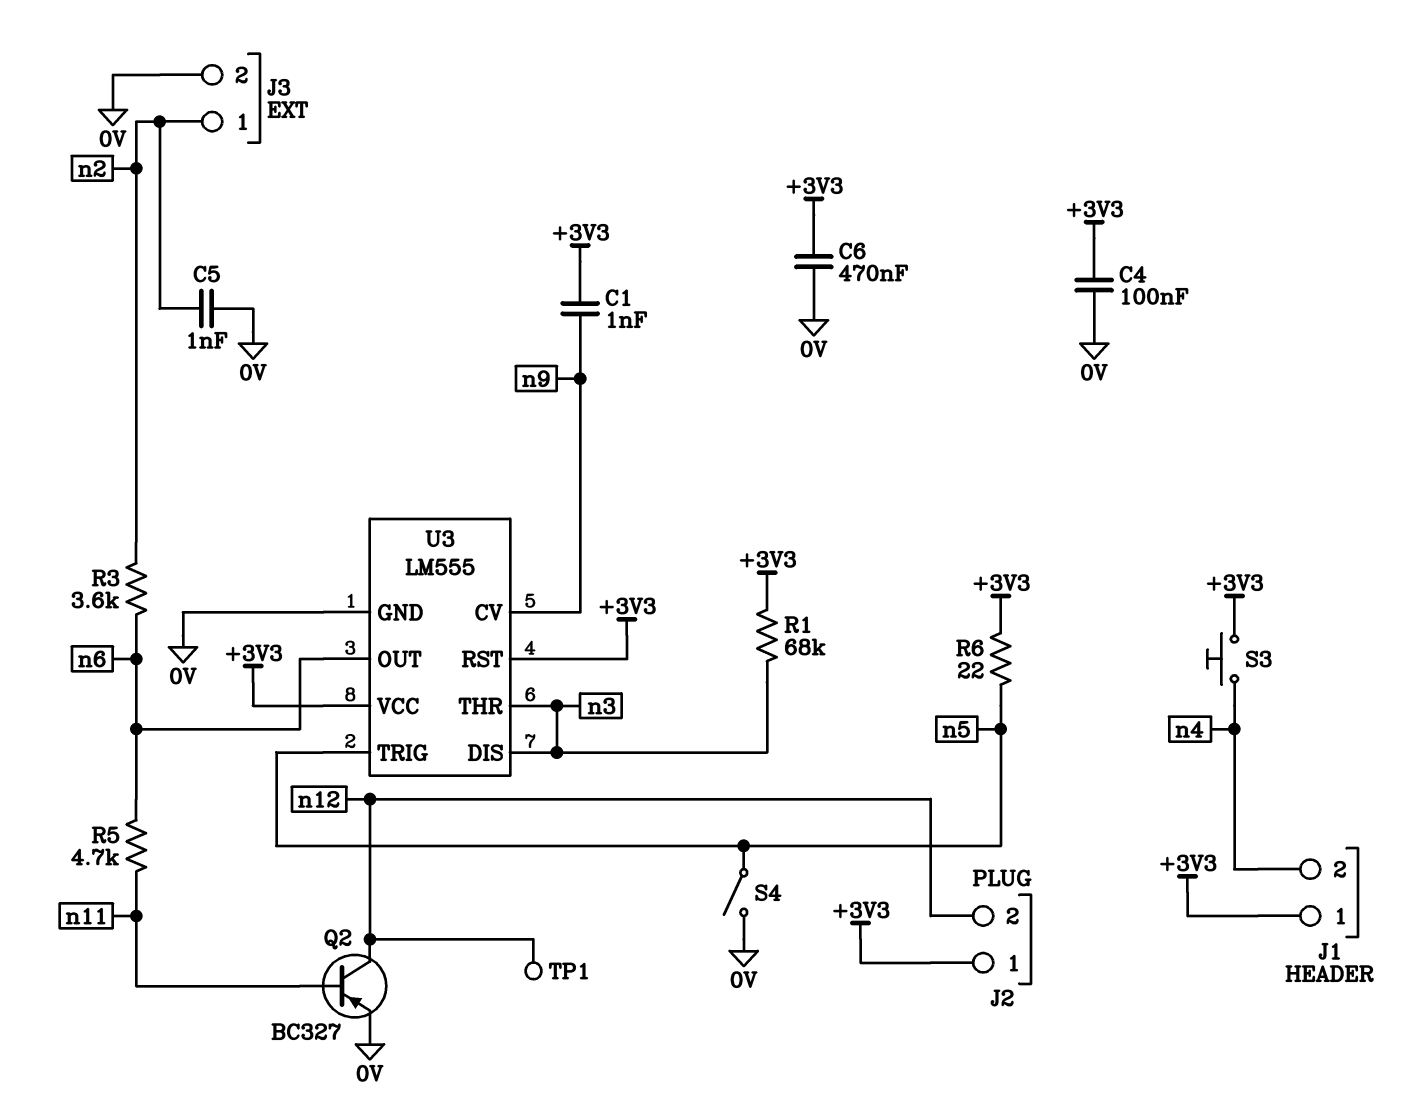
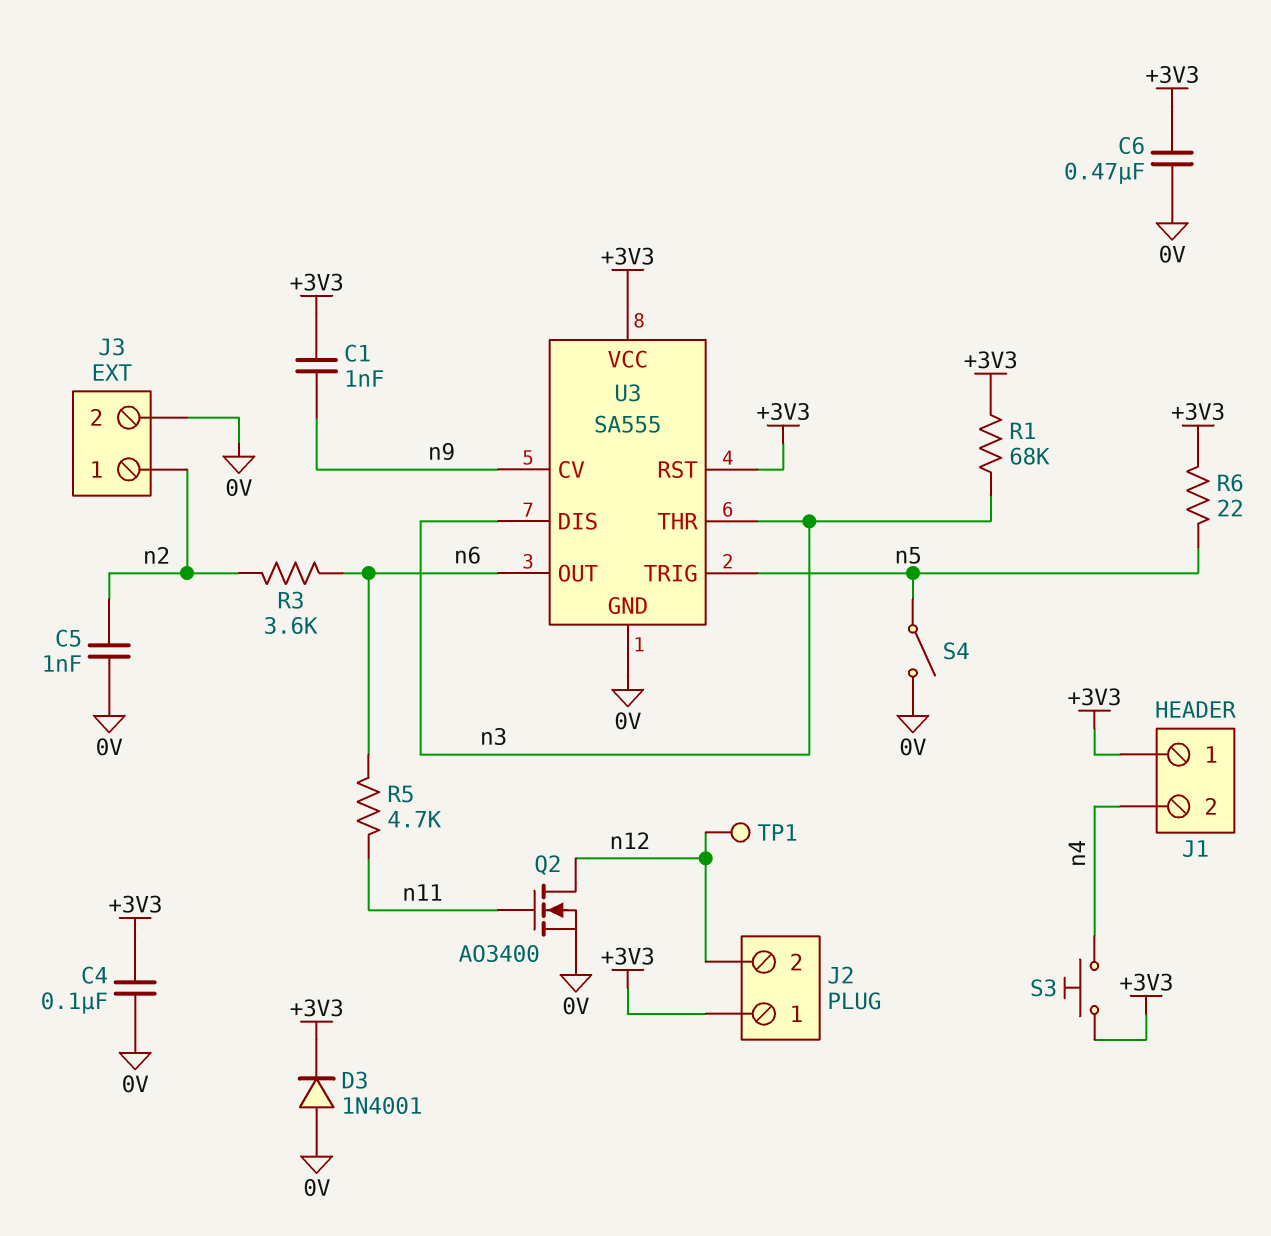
D3: none -> diode 1N4001 (A 0V, K +3V3)
Q2: PNP BC327 (B n11, C n12, E 0V) -> NMOS AO3400 (G n11, D n12, S 0V)
U3: LM555 -> SA555

